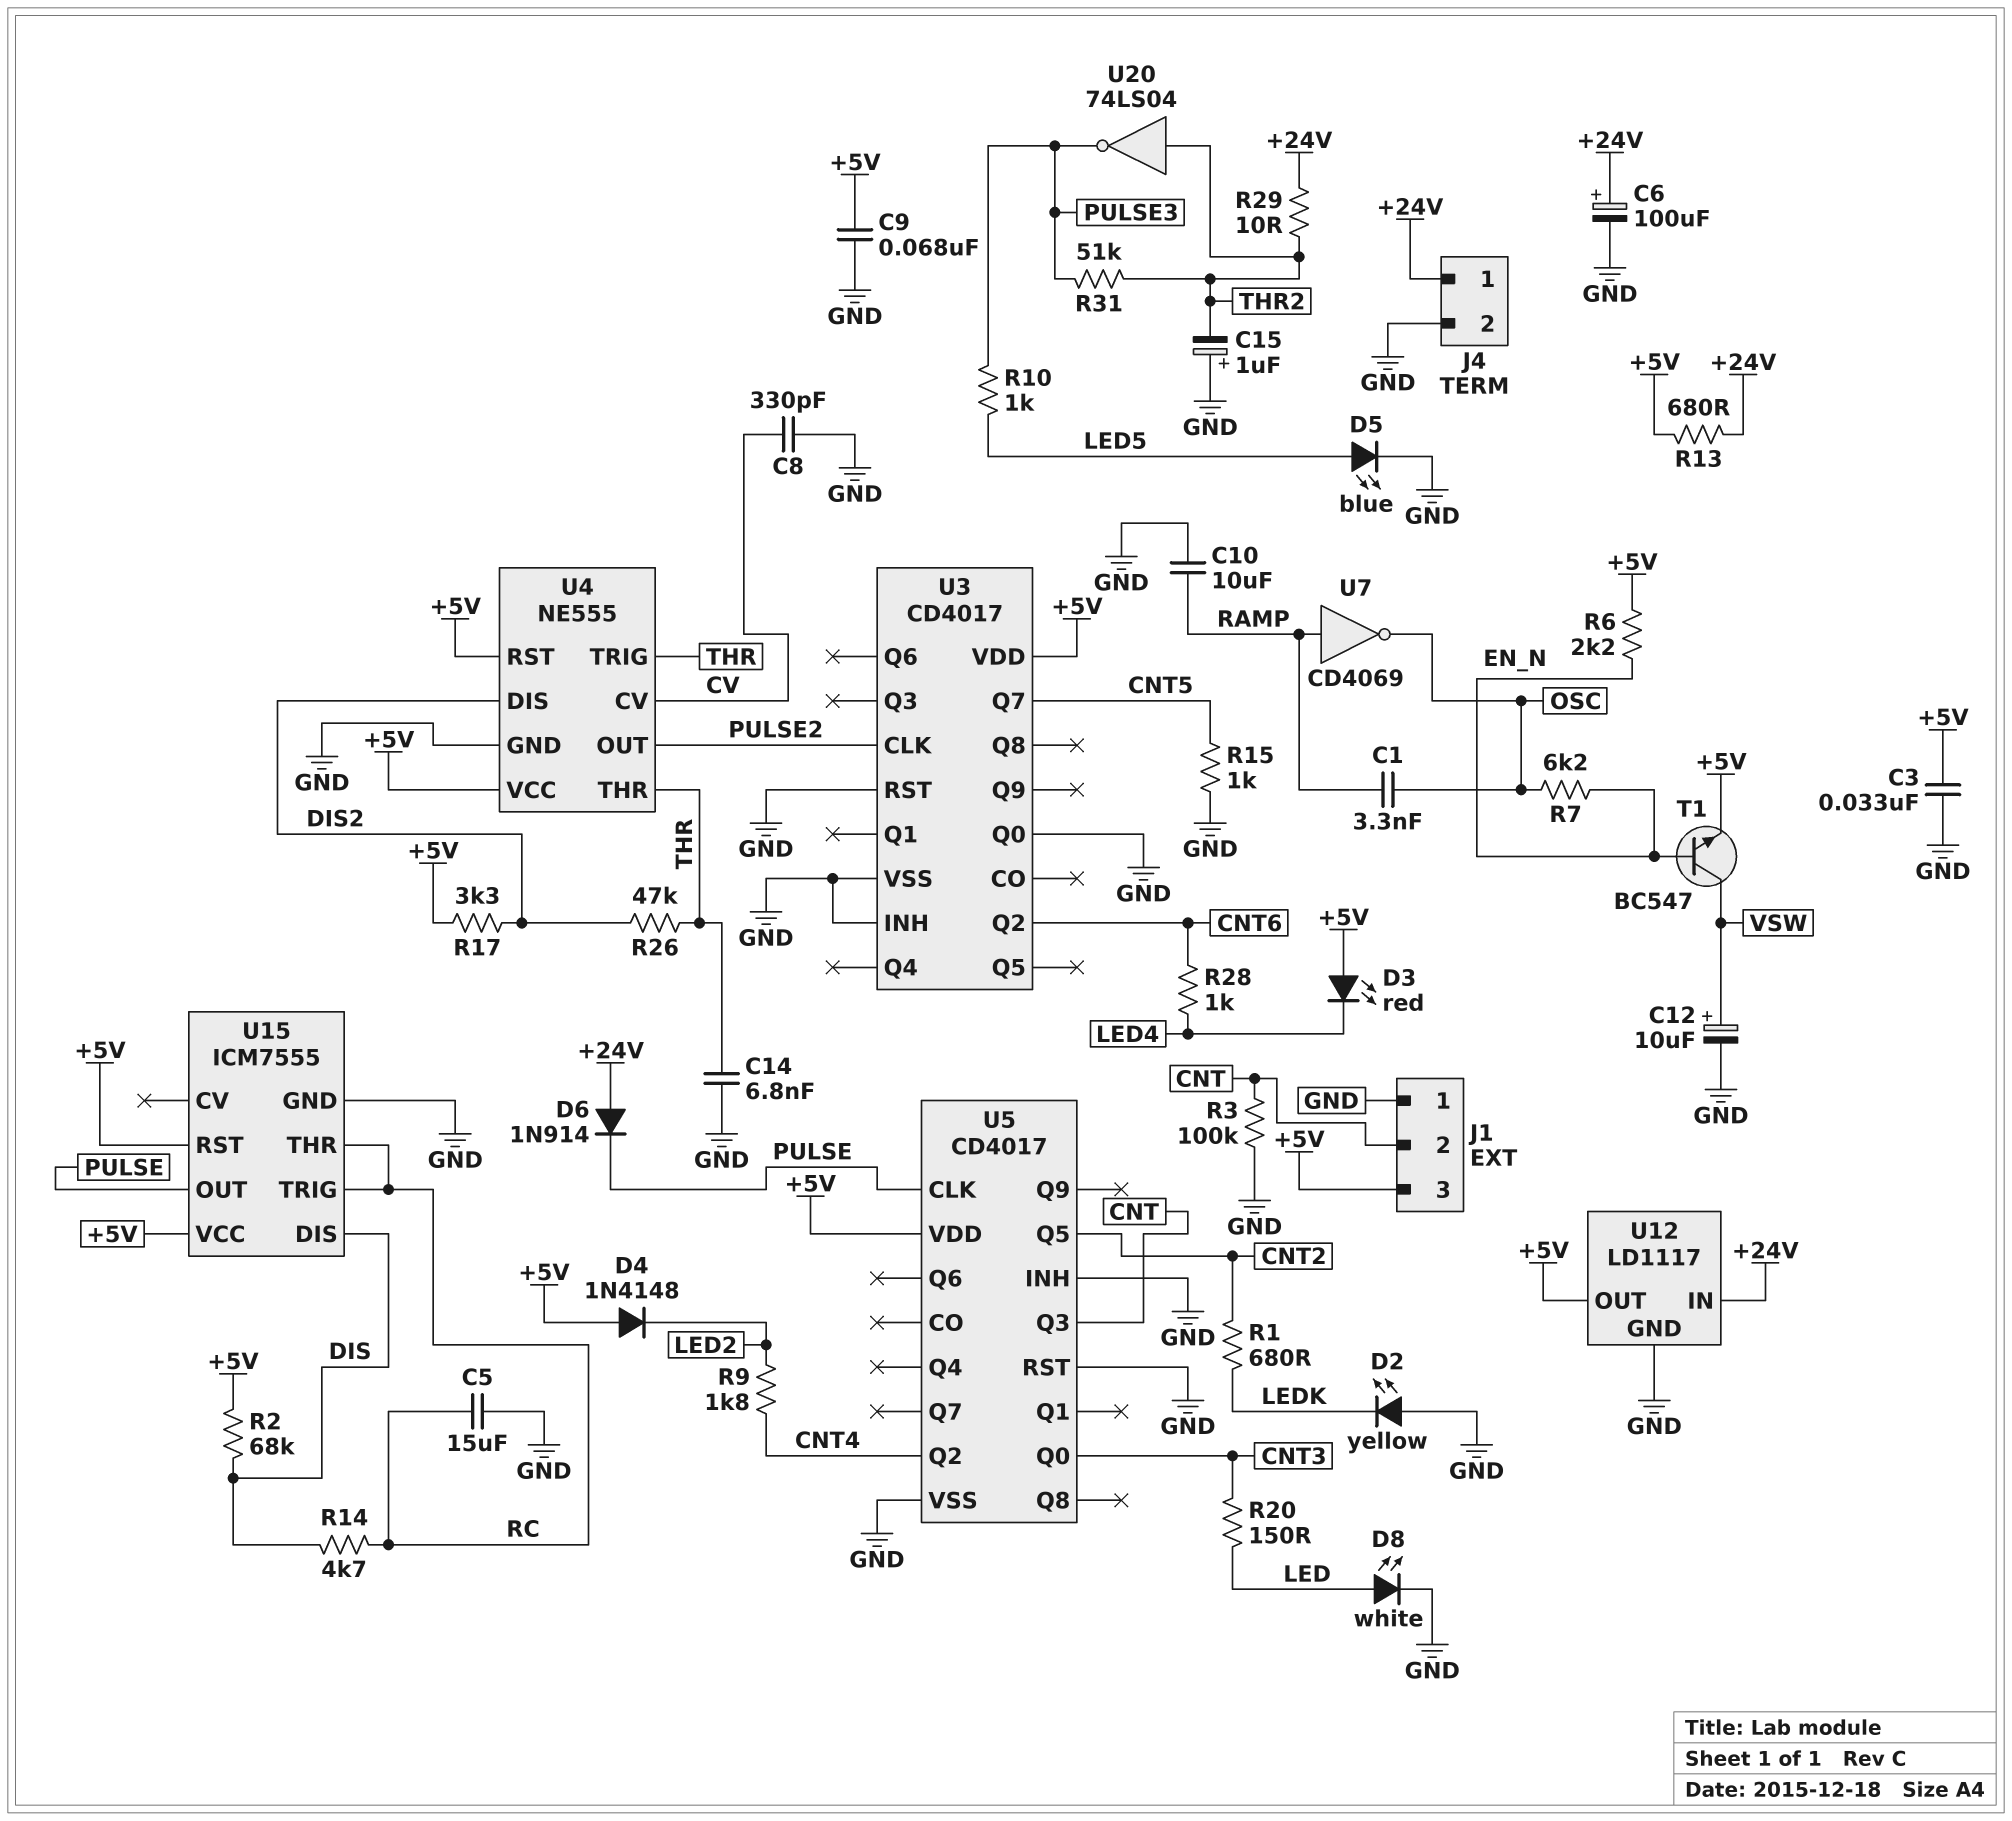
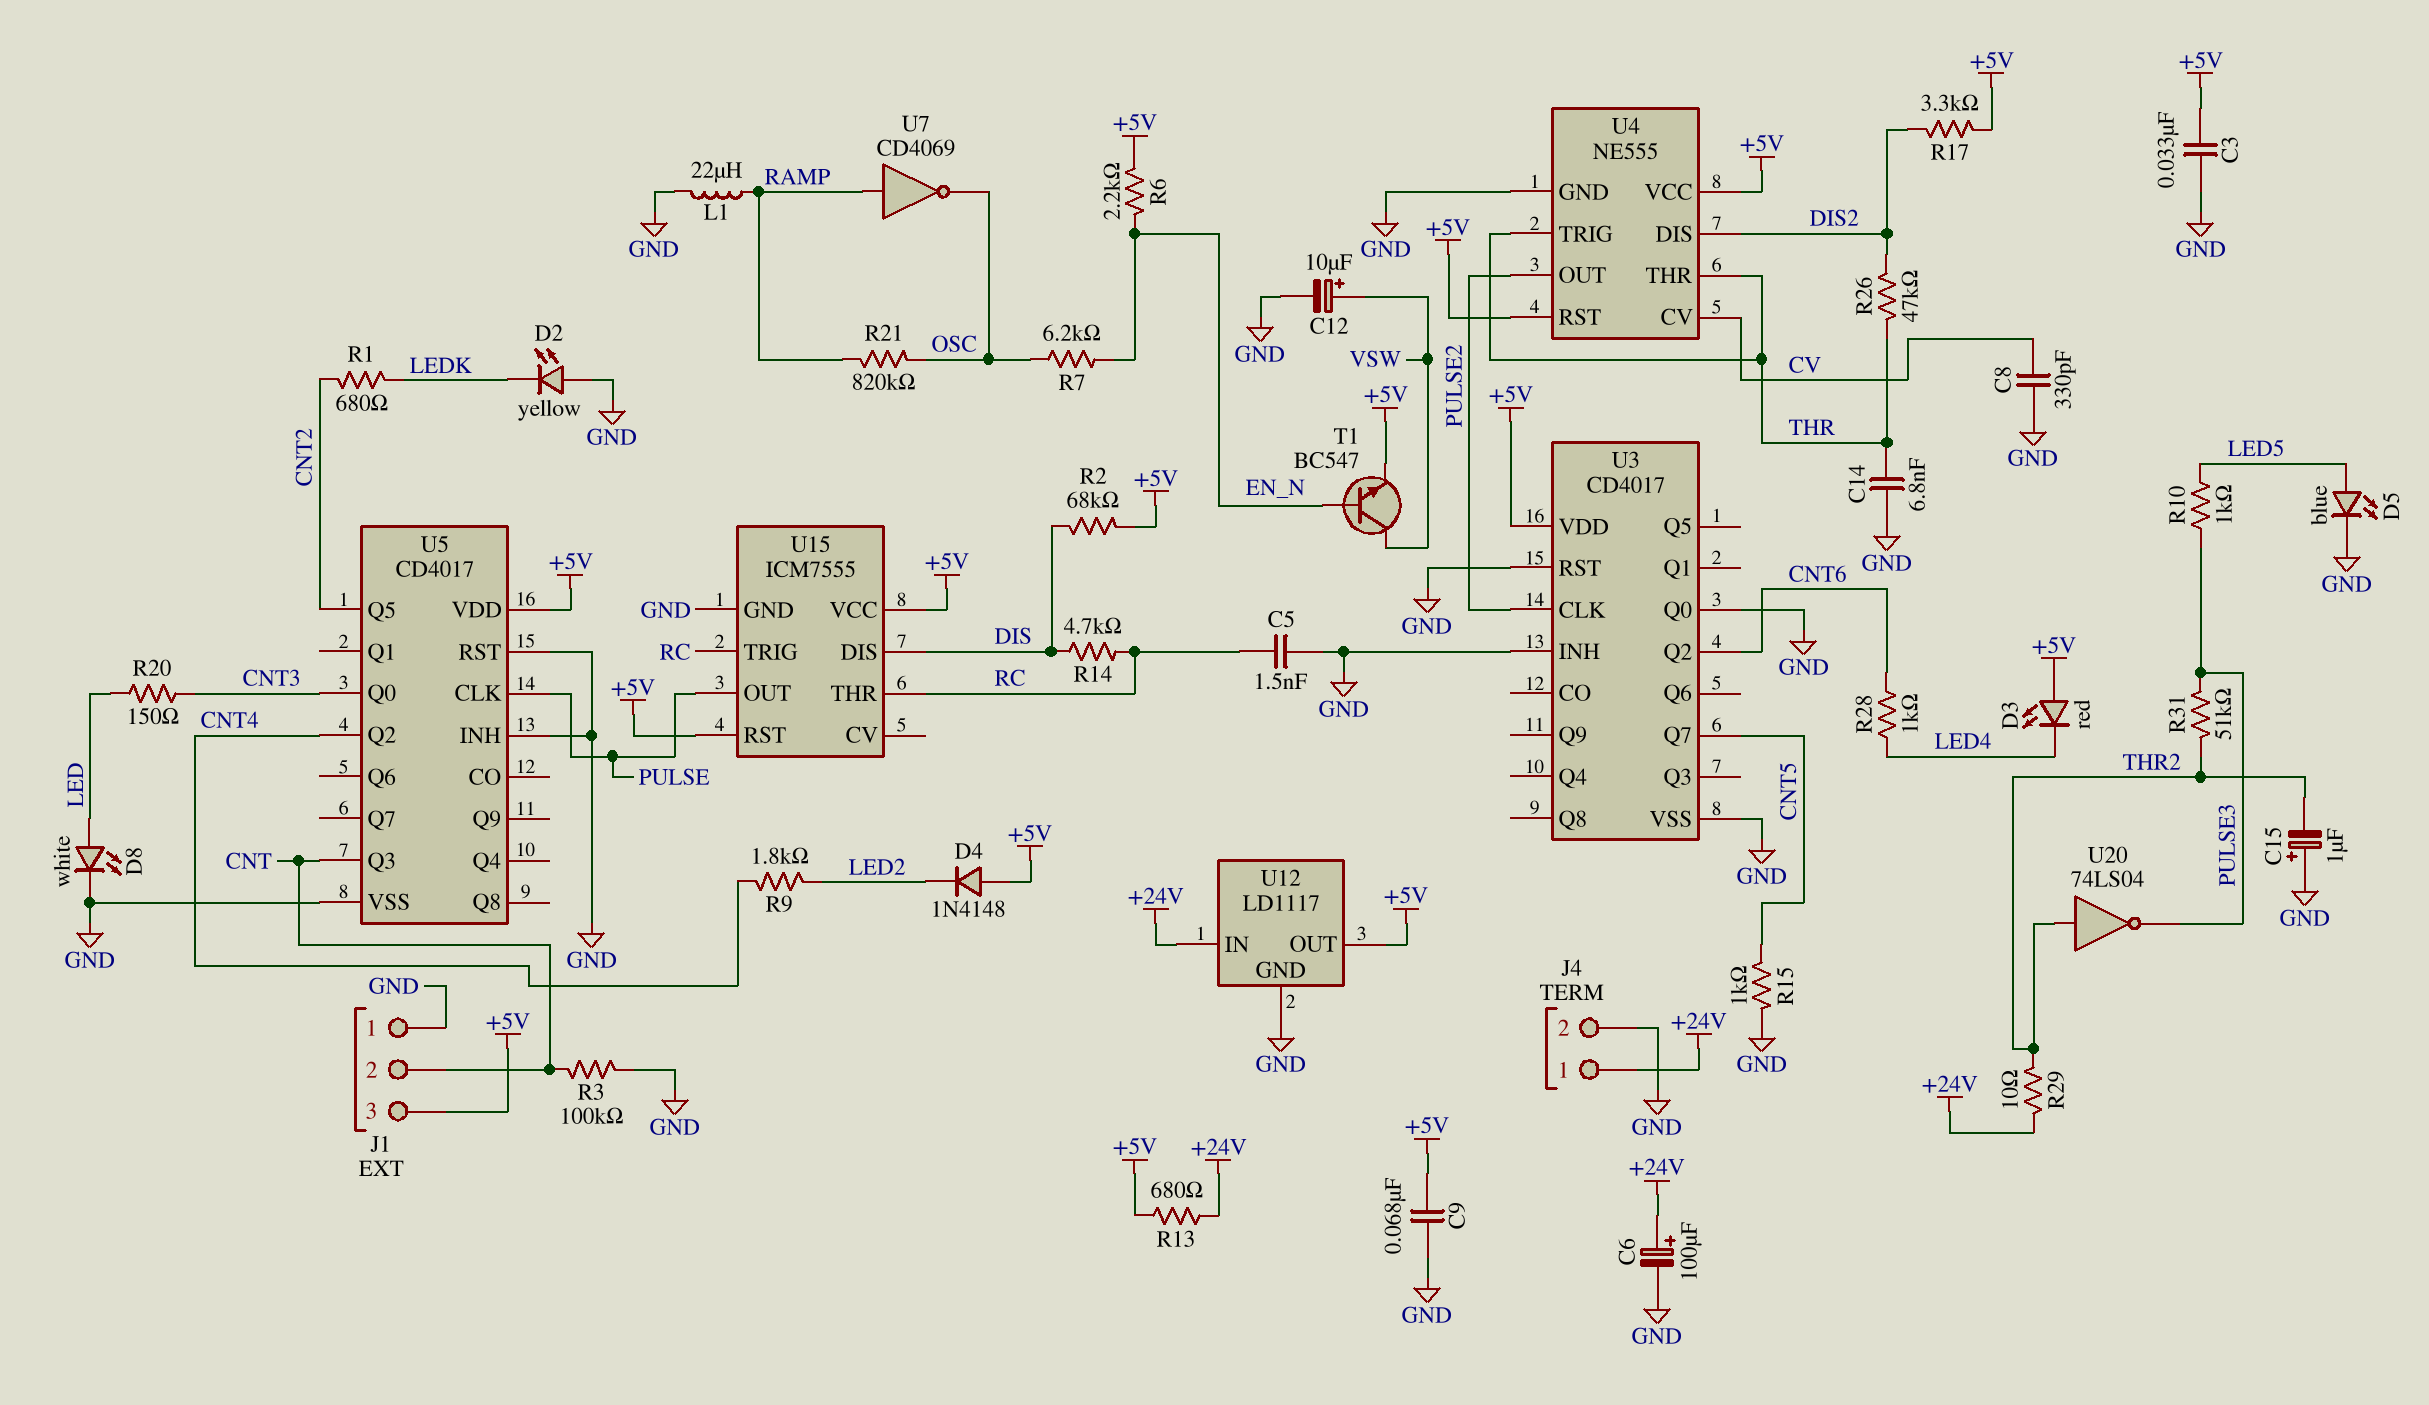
C1: 3.3nF (OSC, RAMP) -> none
C5: 15uF (GND, RC) -> 1.5nF (GND, RC)
C10: 10uF (GND, RAMP) -> none
D6: diode 1N914 (A +24V, K PULSE) -> none
L1: none -> 22uH (GND, RAMP)
R21: none -> 820k (OSC, RAMP)

